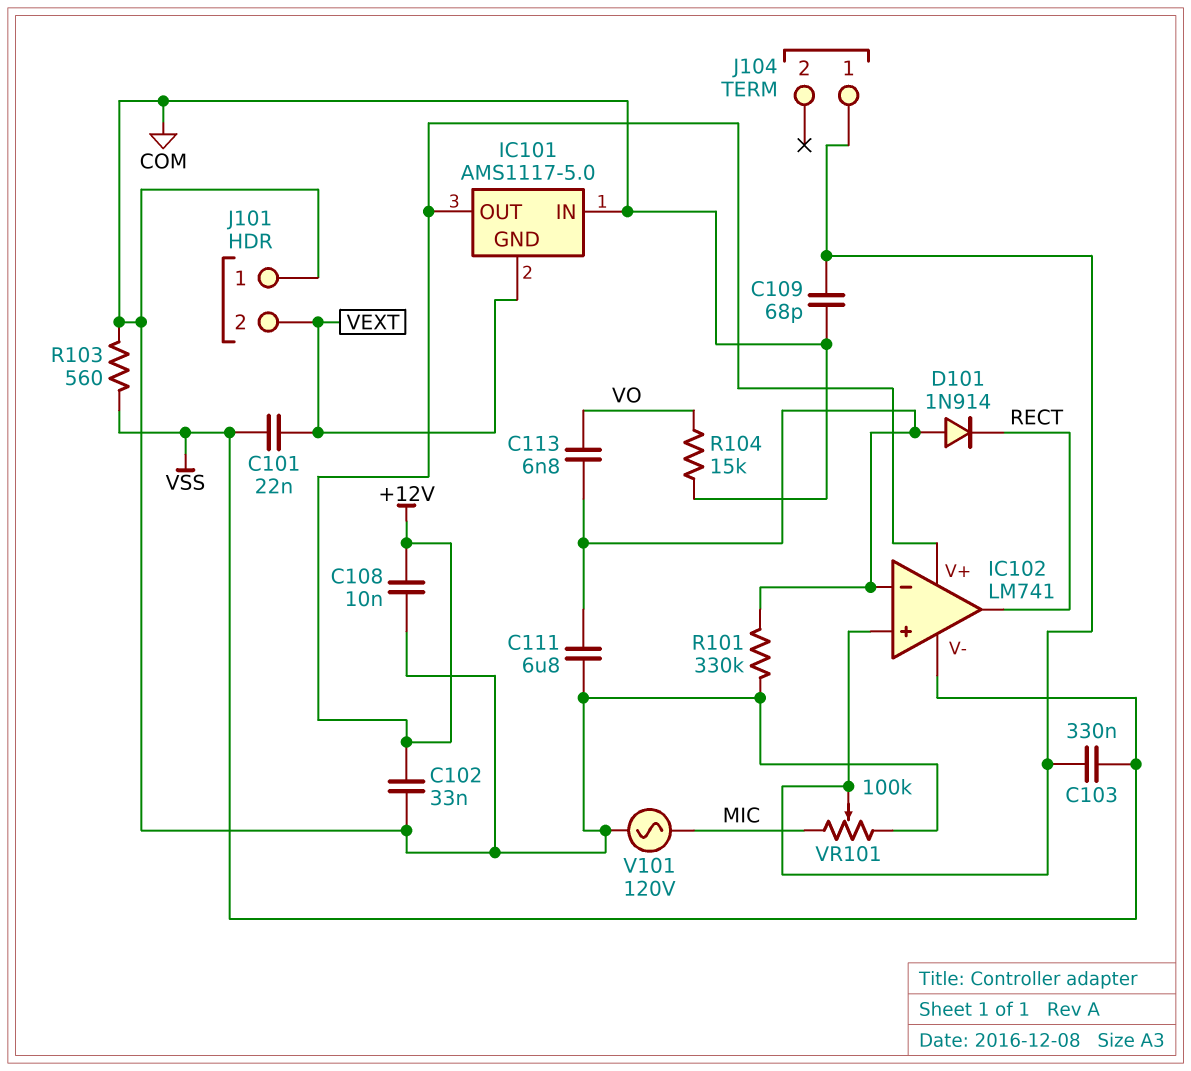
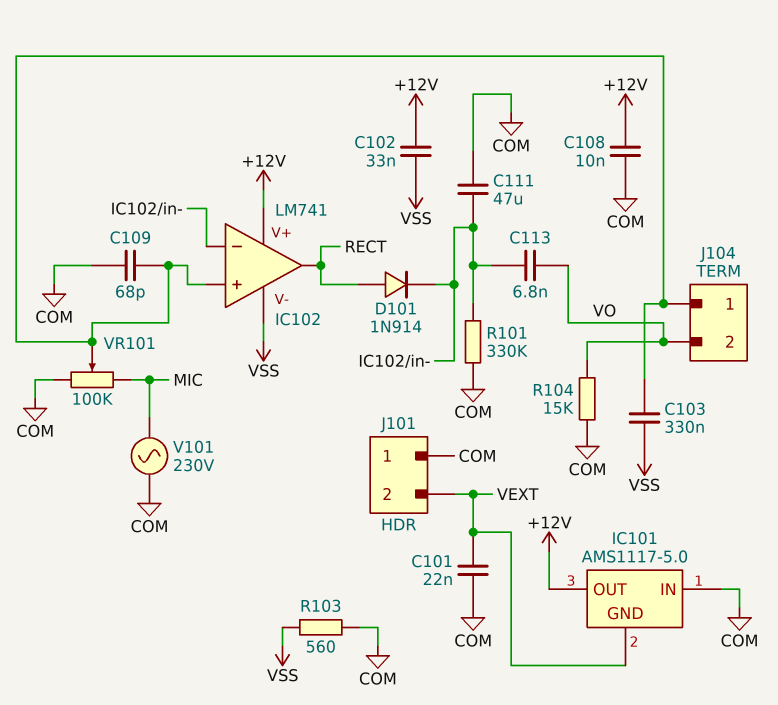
C101: 22nF (VEXT, VSS) -> 22nF (COM, VEXT)
C102: 33nF (+12V, COM) -> 33nF (+12V, VSS)
C111: 6.8uF (COM, IC102/in-) -> 47uF (COM, IC102/in-)
D101: diode 1N914 (A IC102/in-, K RECT) -> diode 1N914 (A RECT, K IC102/in-)
J104 pin 2: none -> VO
V101: AC 120V (COM, MIC) -> AC 230V (COM, MIC)

